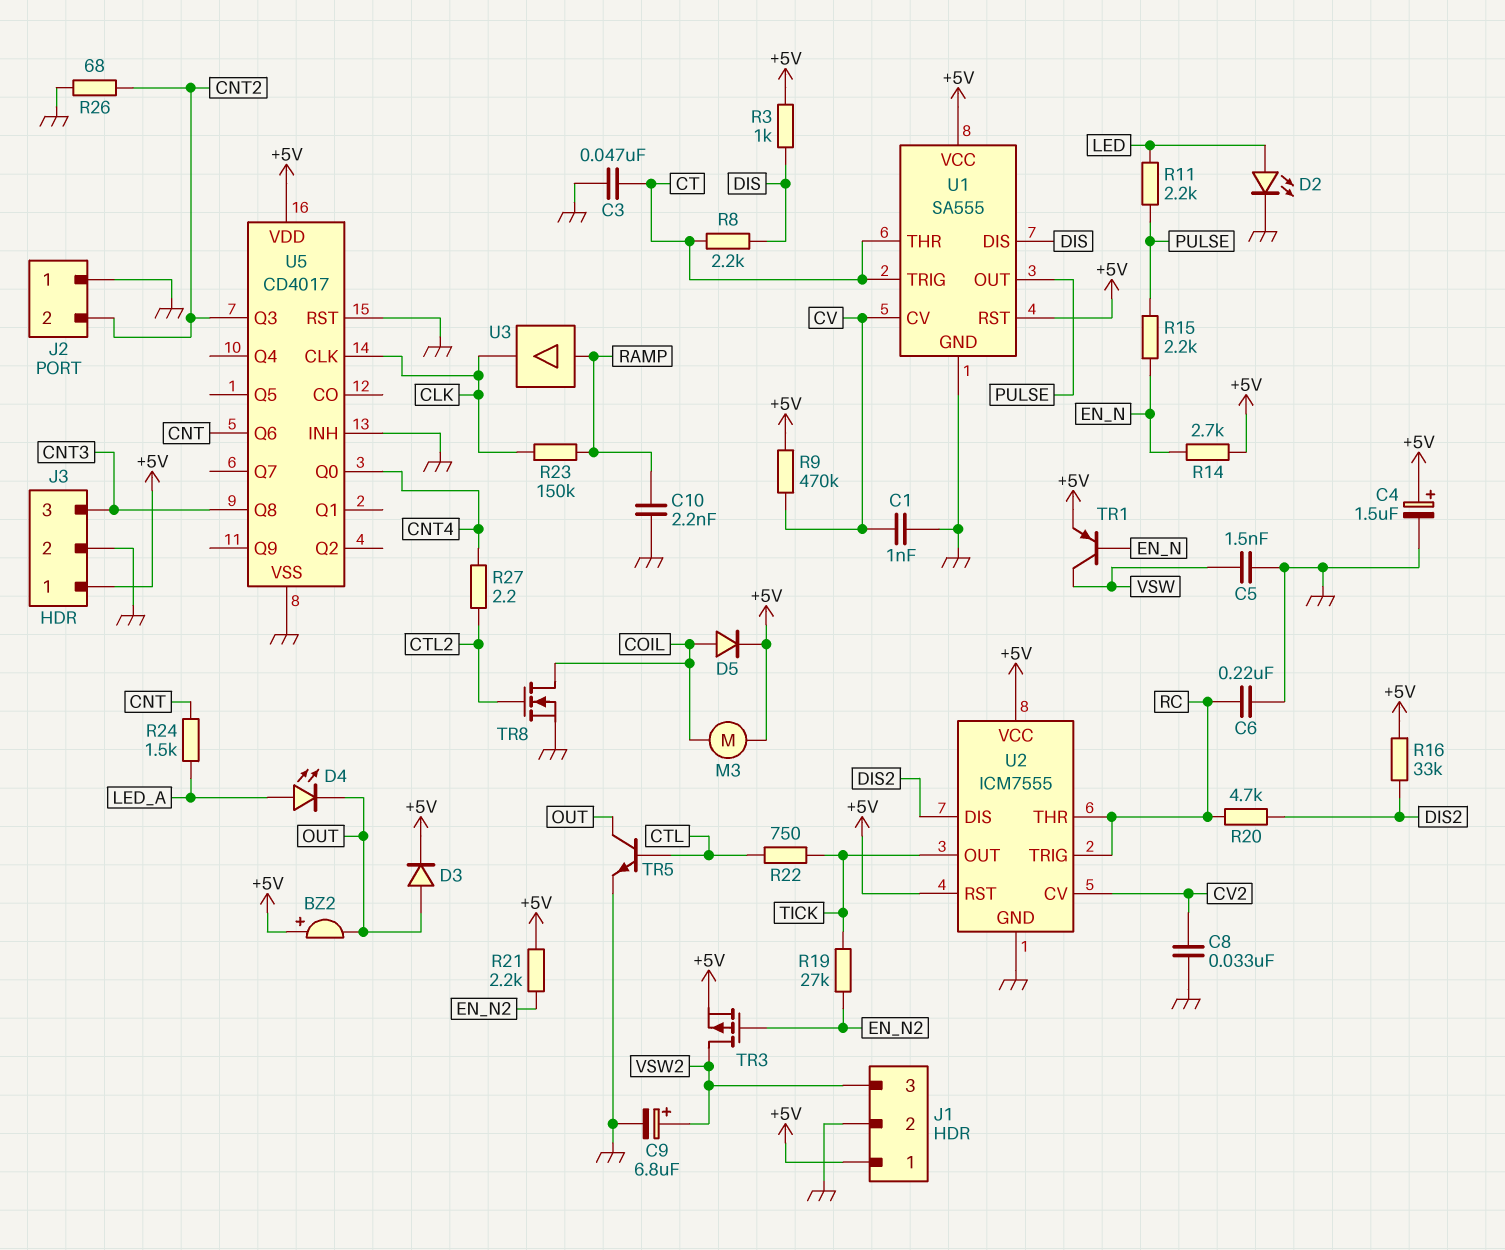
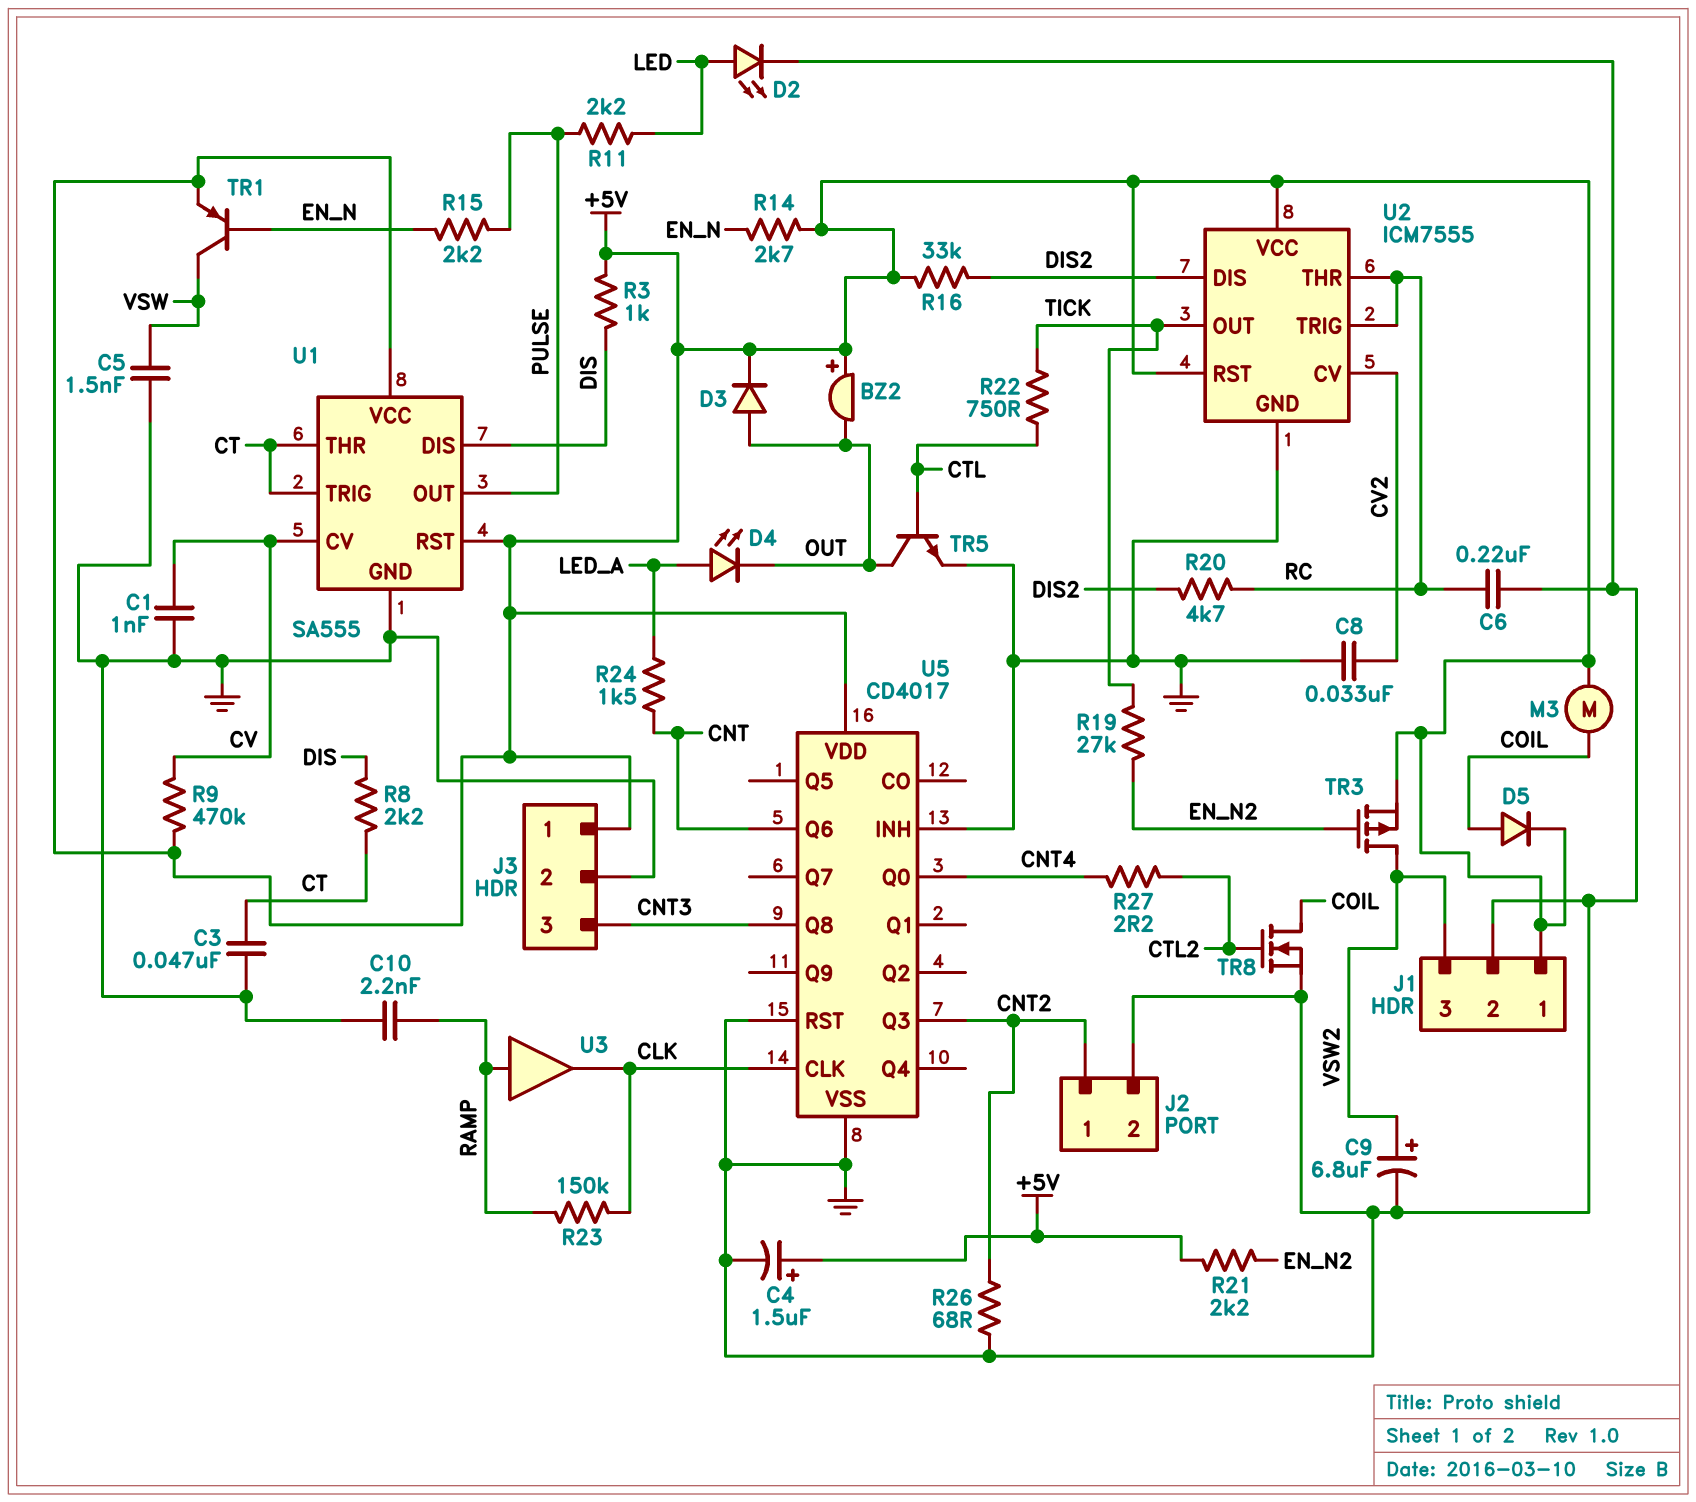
J2 pin 1: GND -> CNT2
J2 pin 2: CNT2 -> GND

